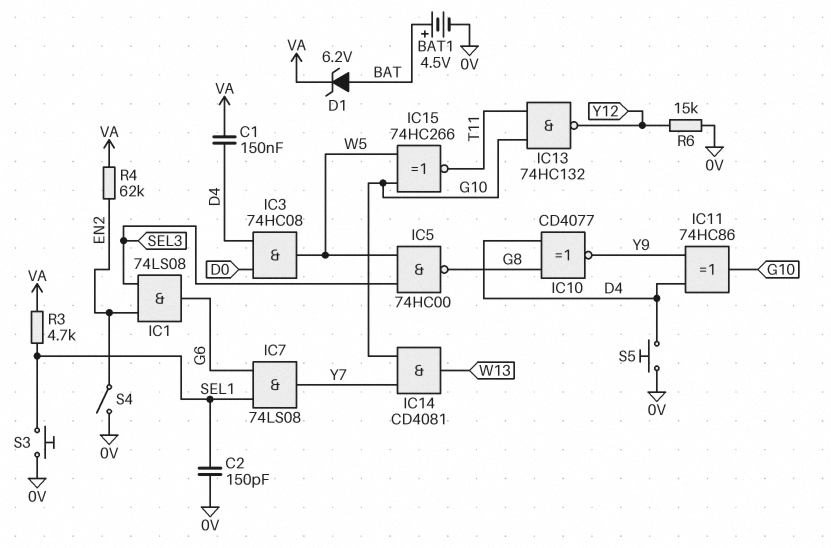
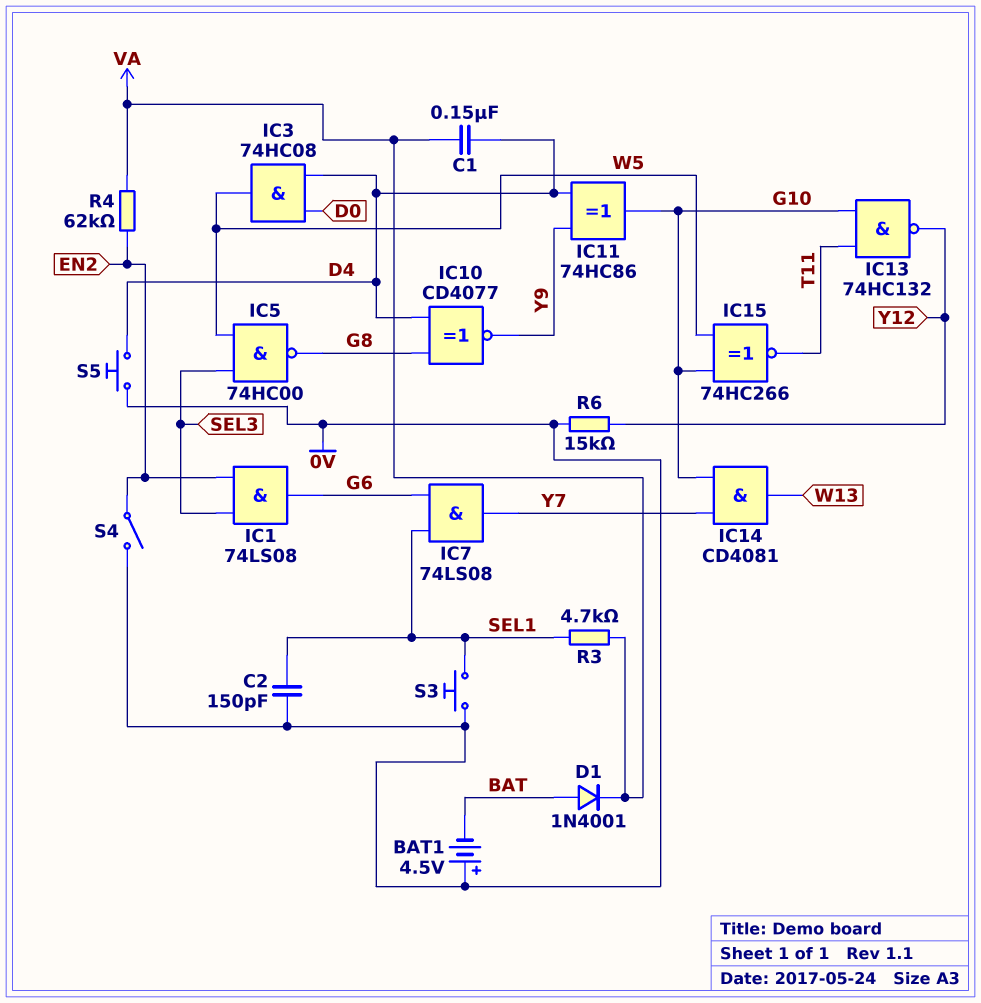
BAT1: 4.5V (plus BAT, minus 0V) -> 4.5V (plus 0V, minus BAT)
D1: zener 6.2V (A BAT, K VA) -> diode 1N4001 (A BAT, K VA)

